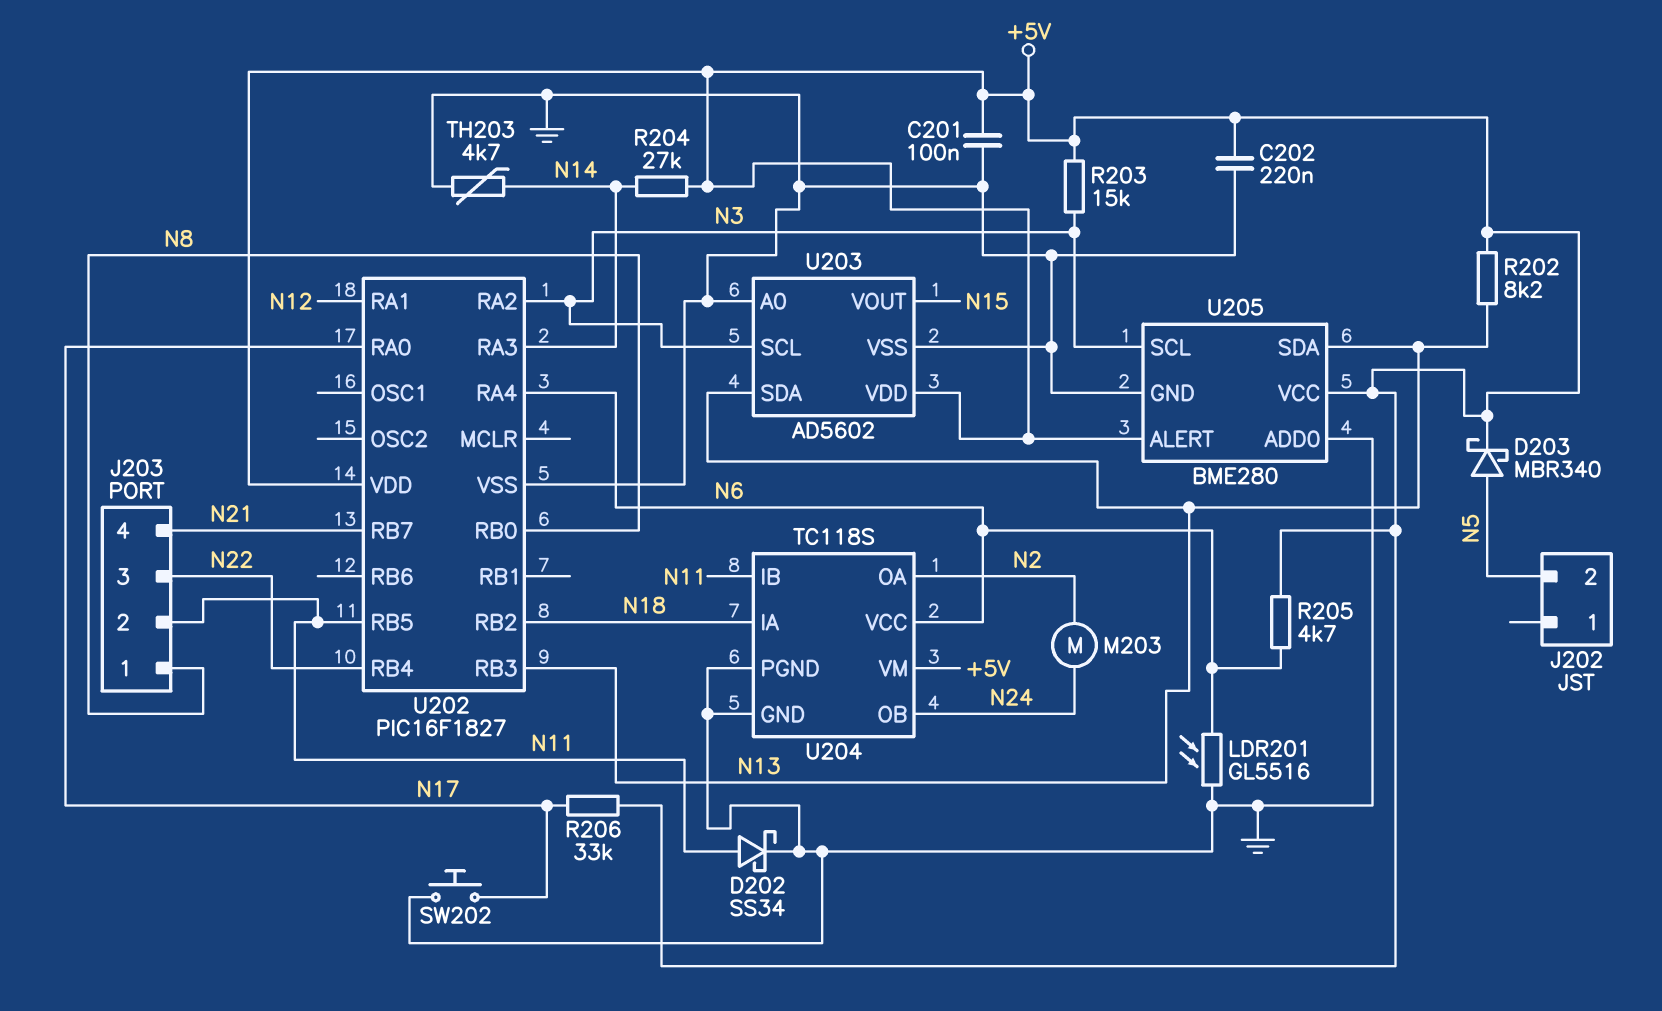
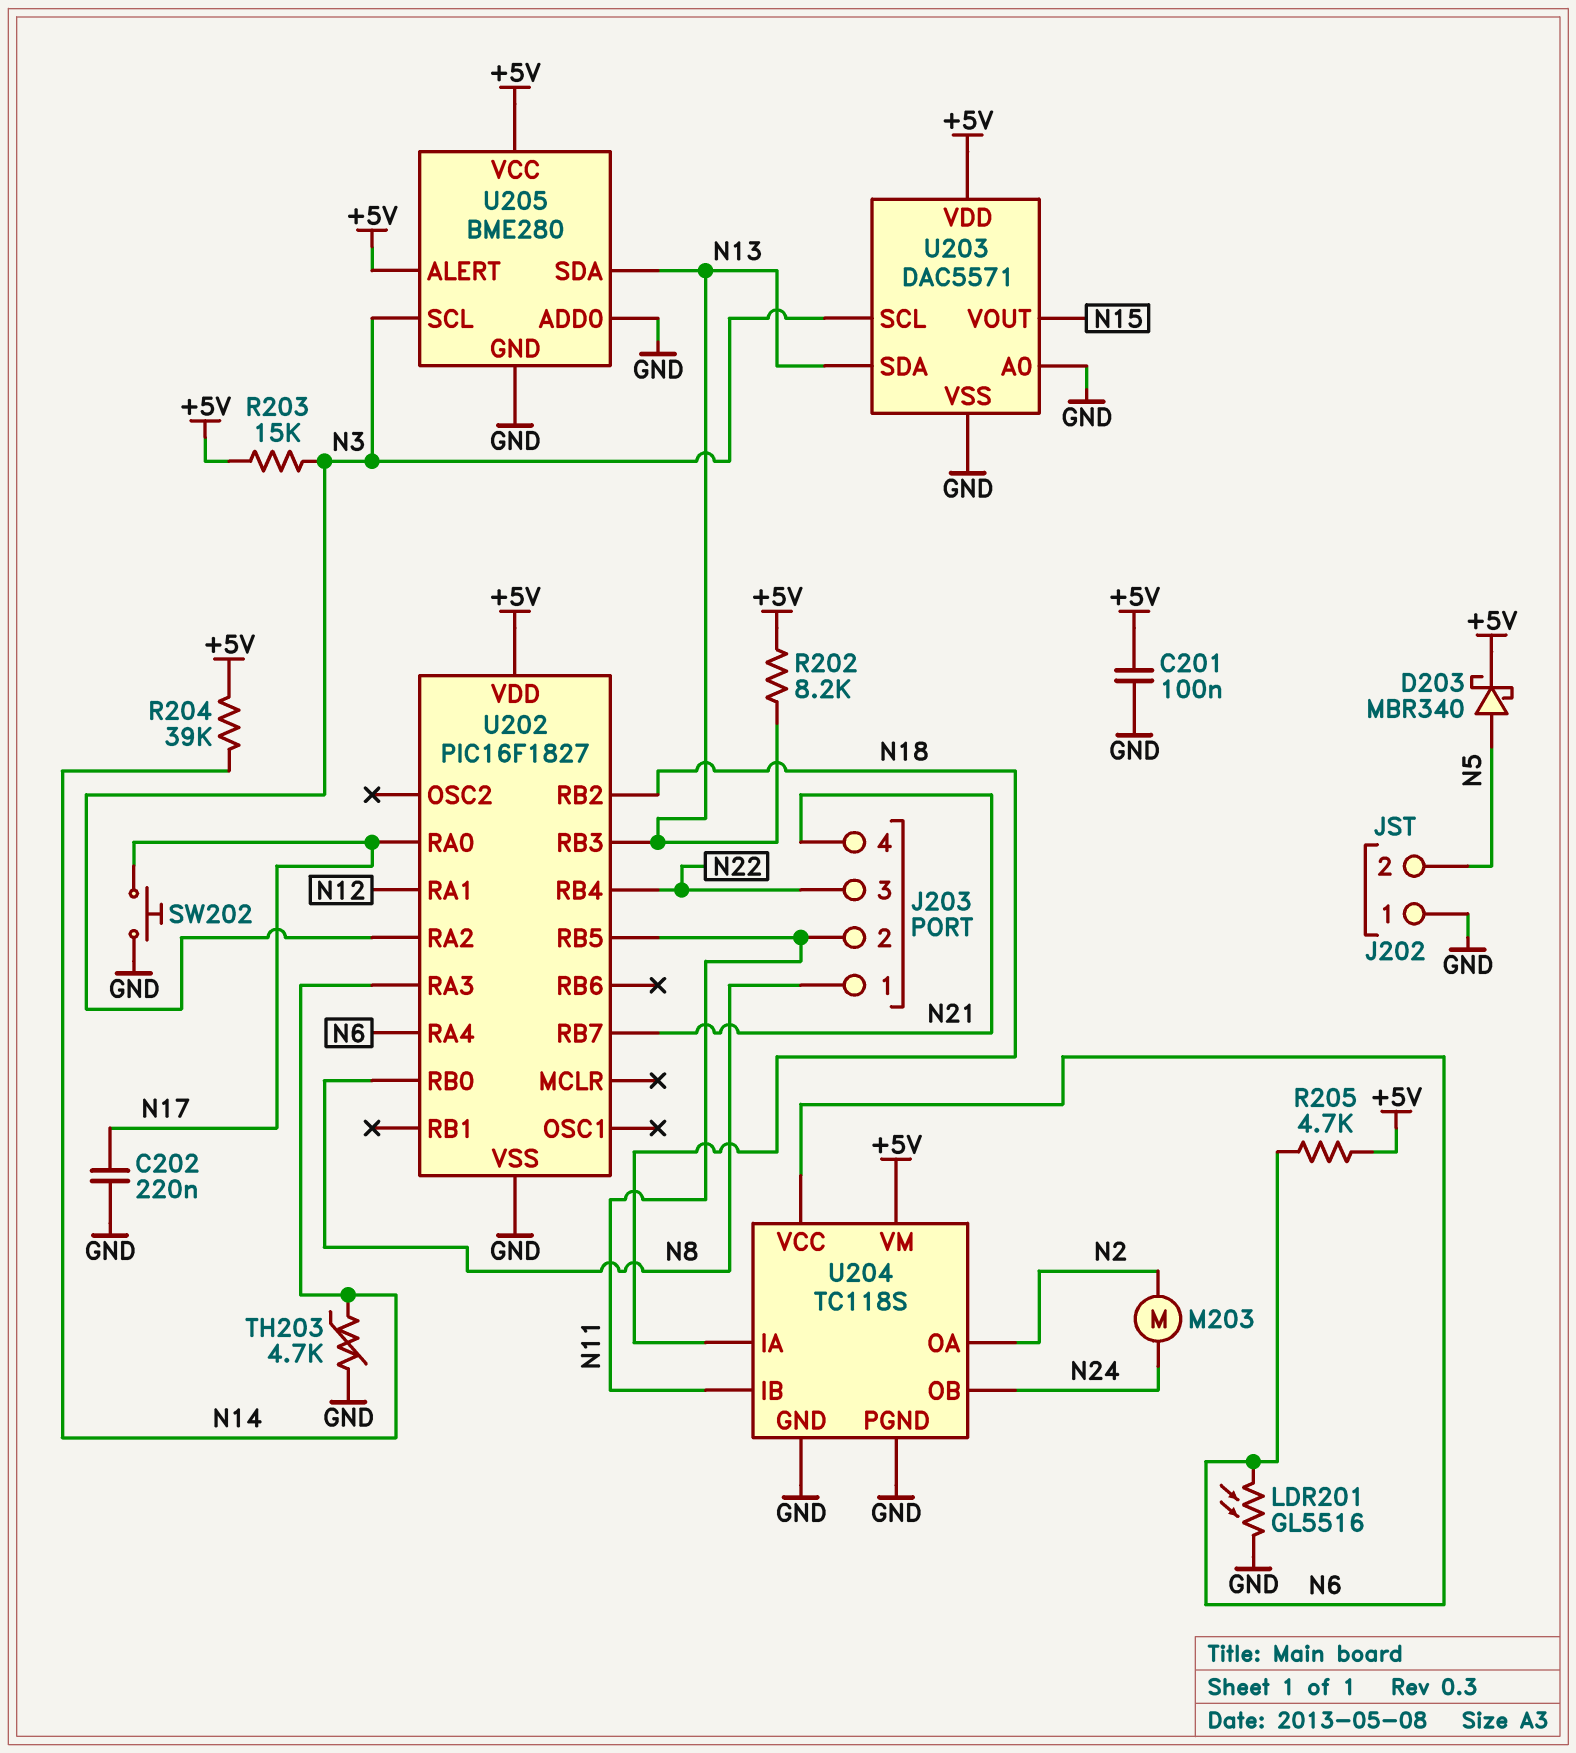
C202: 220nF (+5V, GND) -> 220nF (GND, N17)
D202: schottky SS34 (A N11, K GND) -> none
J202 pin 1: none -> GND
R204: 27k (+5V, N14) -> 39k (+5V, N14)
R206: 33k (+5V, N17) -> none
U203: AD5602 -> DAC5571

